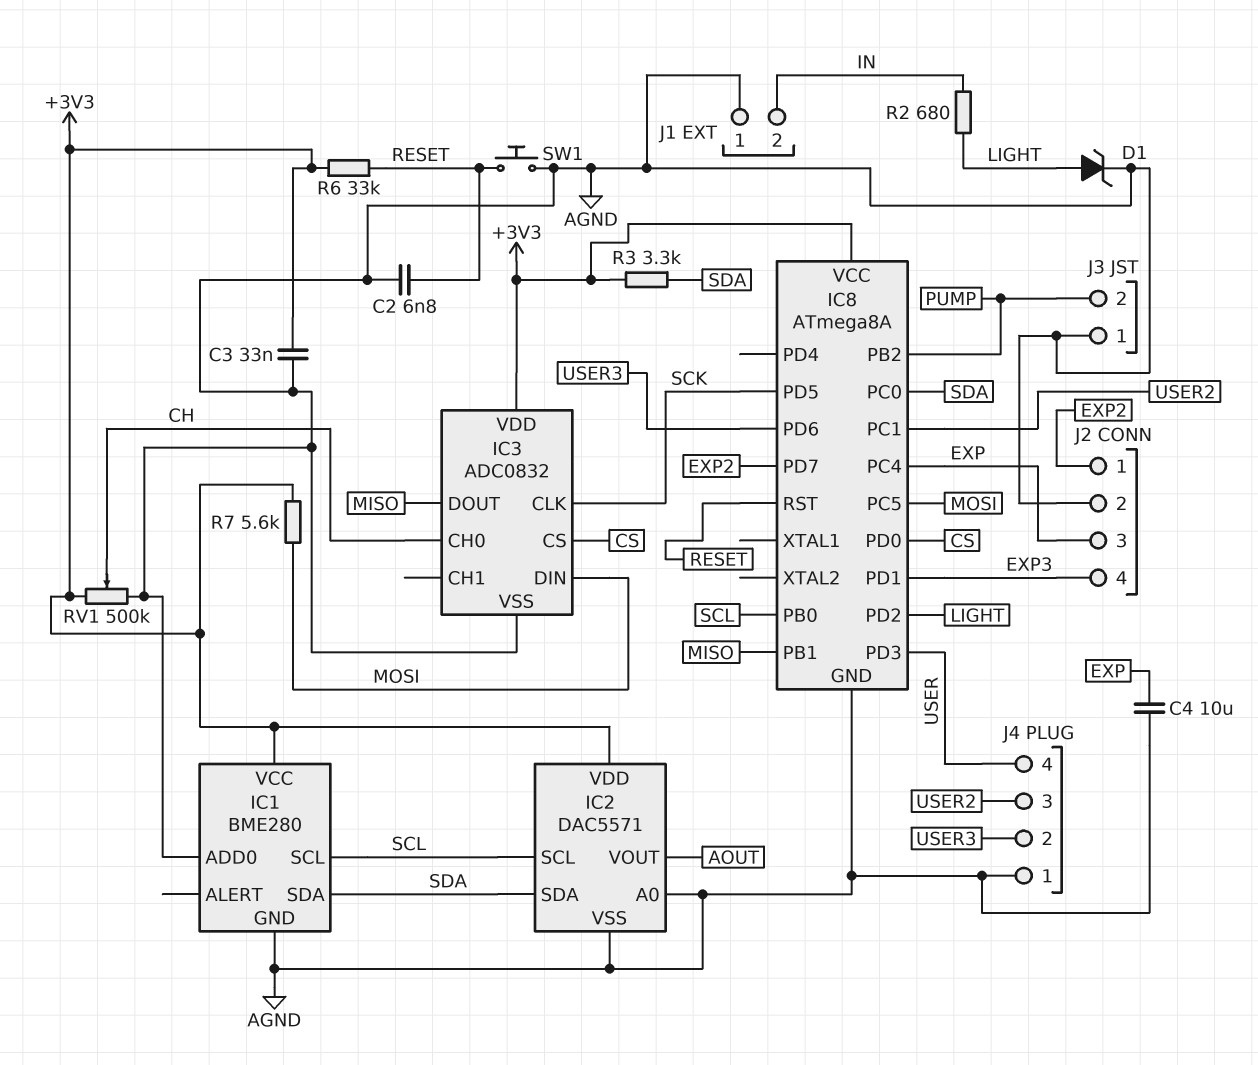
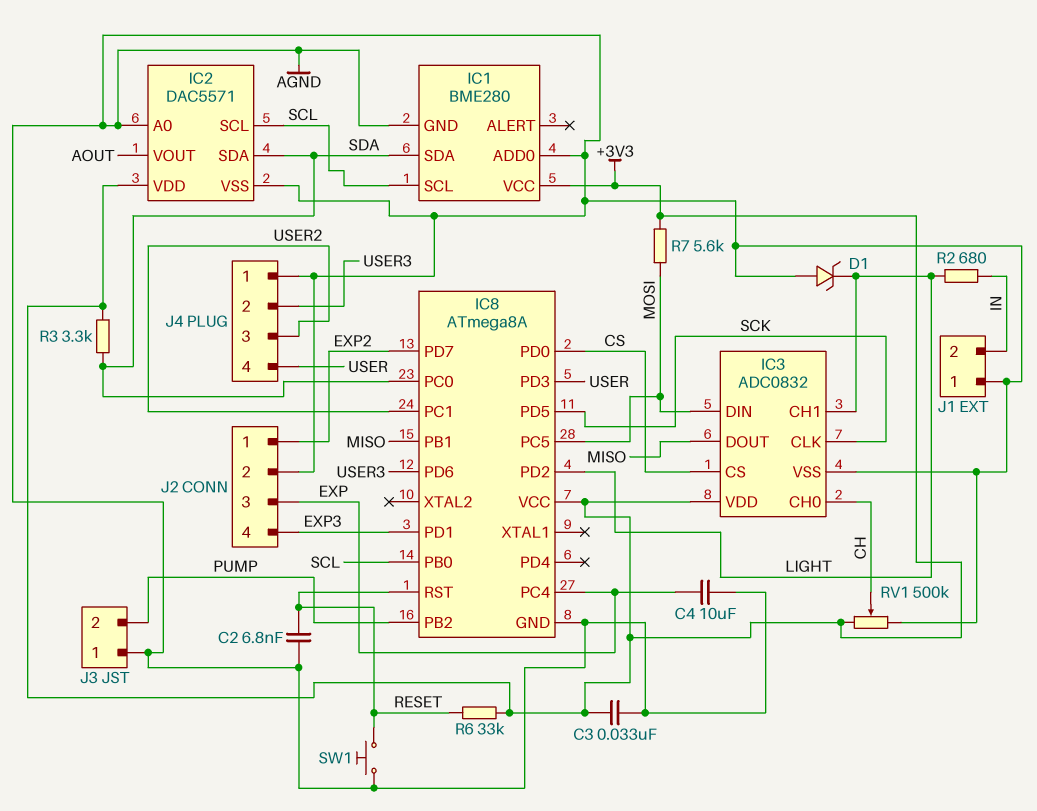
D1: zener (A LIGHT, K AGND) -> zener (A AGND, K LIGHT)
IC3 pin CH1: none -> LIGHT

